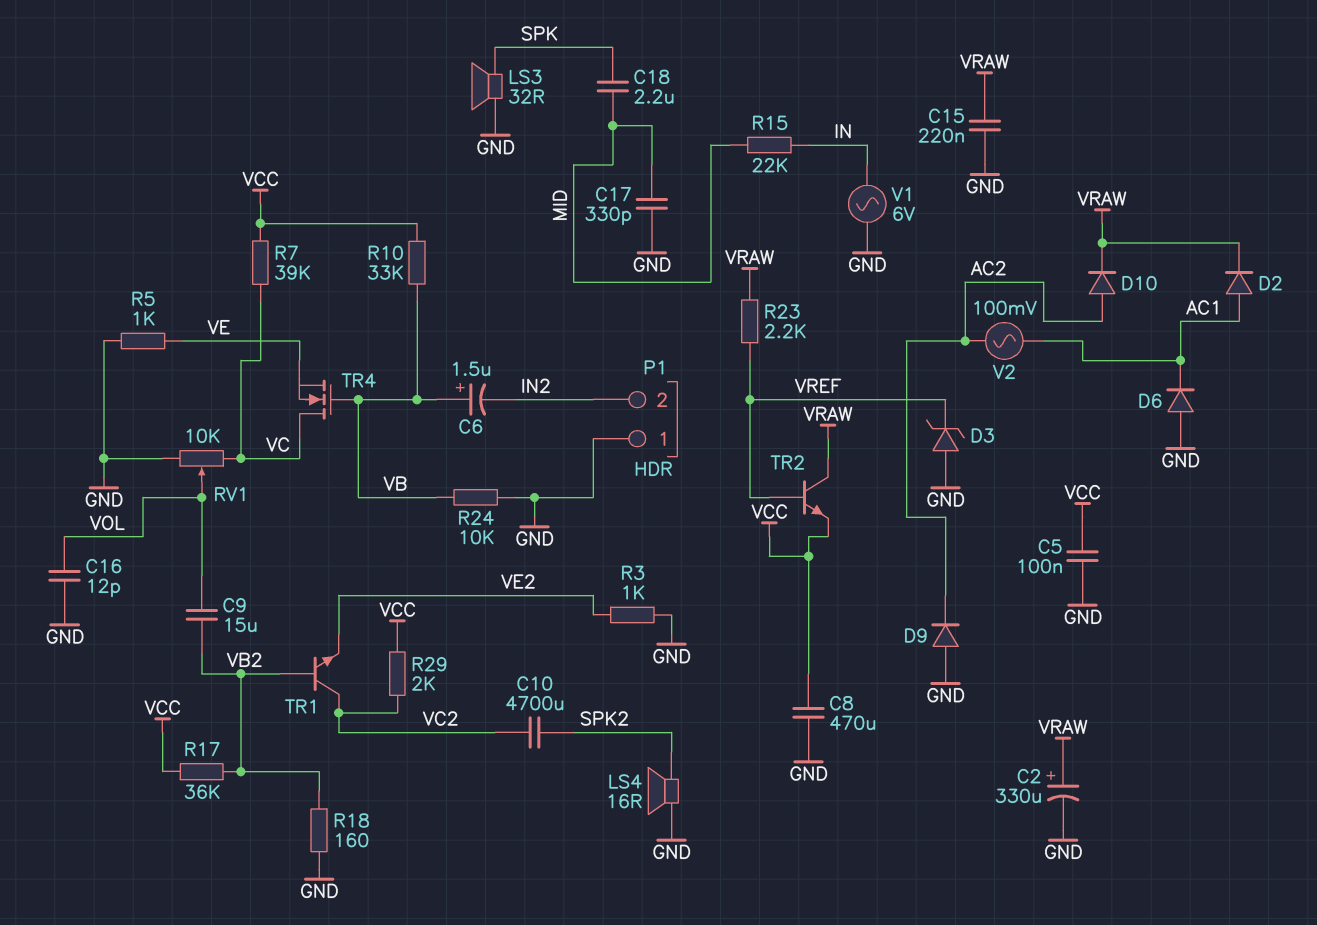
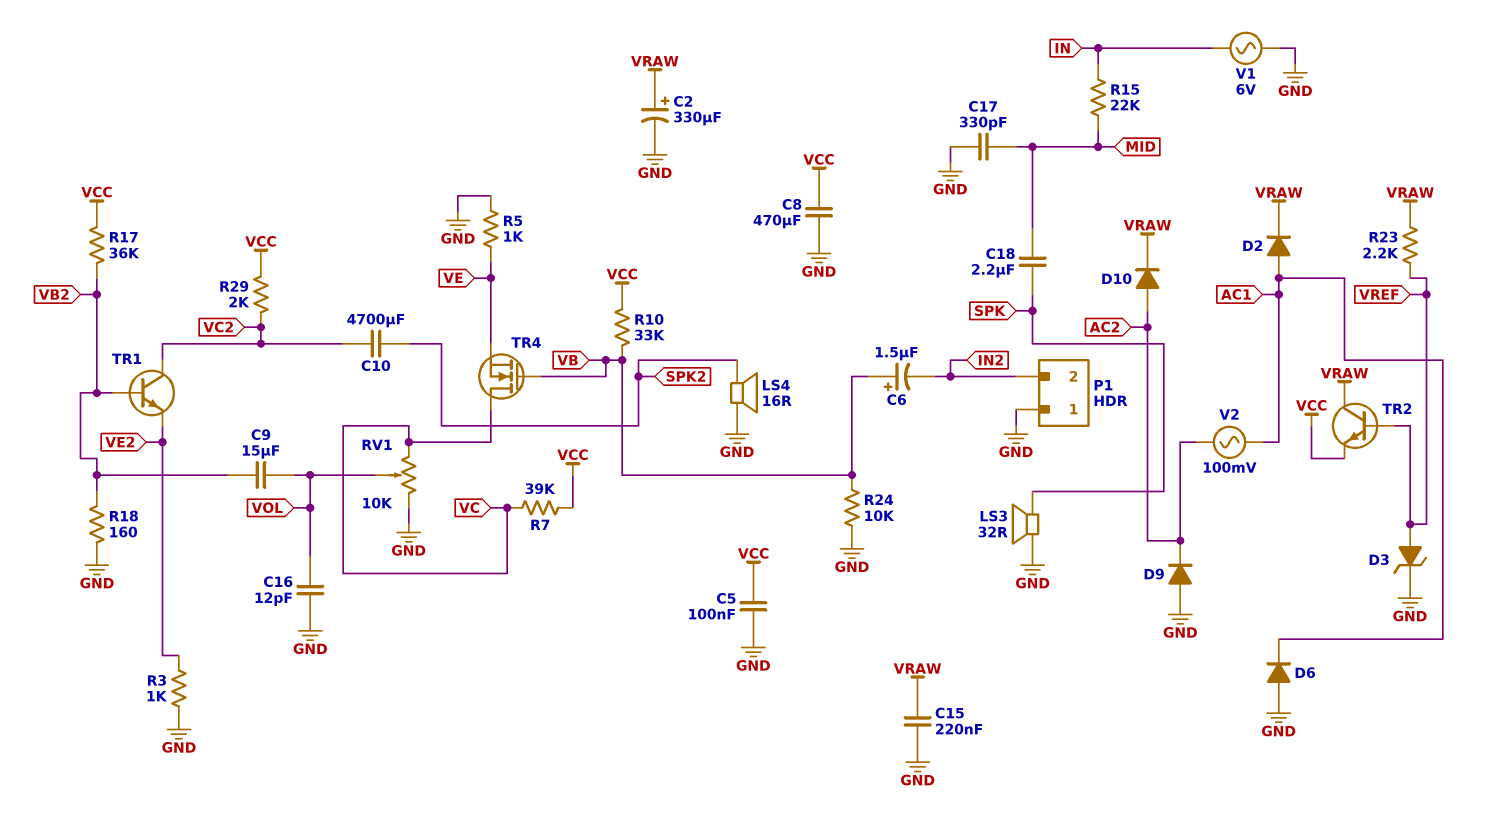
D3: zener (A GND, K VREF) -> zener (A VREF, K GND)

